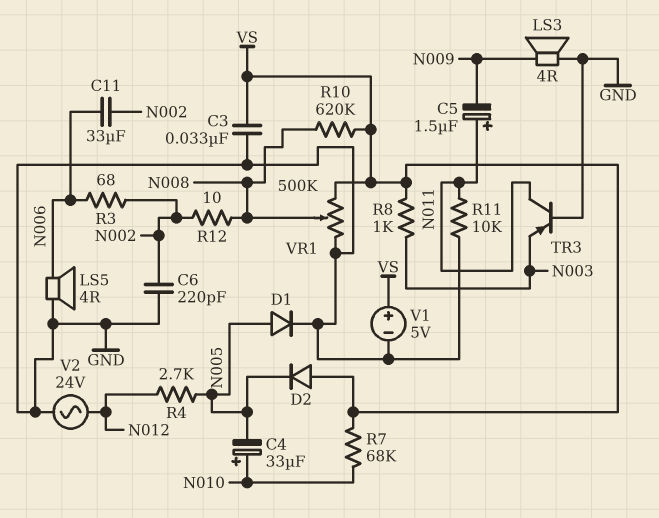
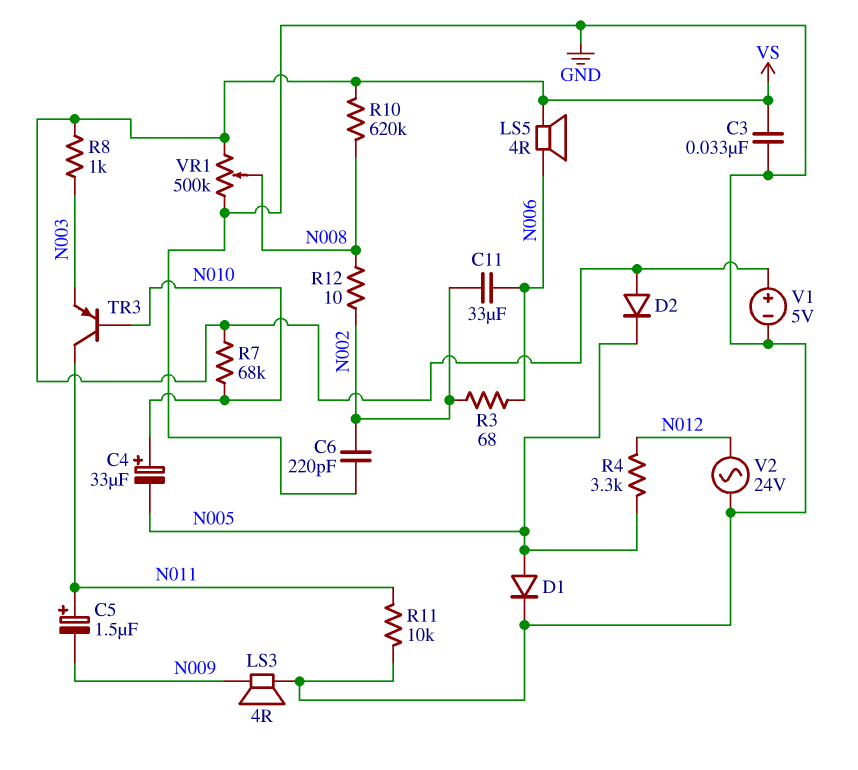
LS5: speaker 4R (GND, N006) -> speaker 4R (N006, VS)
R4: 2.7k (N005, N012) -> 3.3k (N005, N012)
TR3: PNP (B GND, C N011, E N003) -> PNP (B N010, C N011, E N003)

